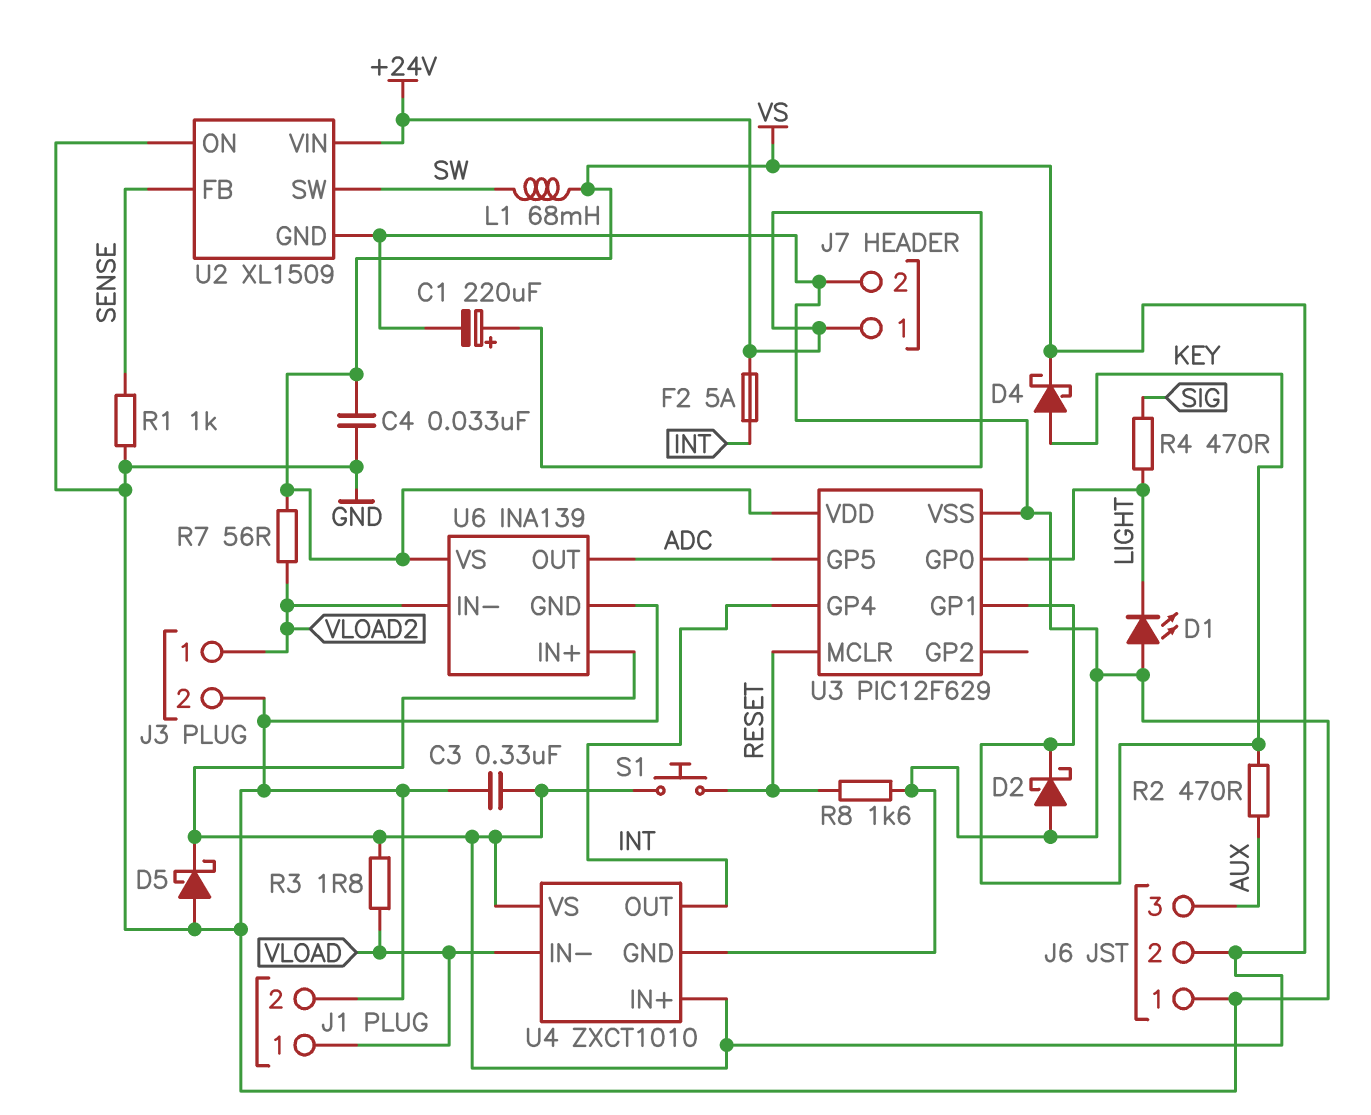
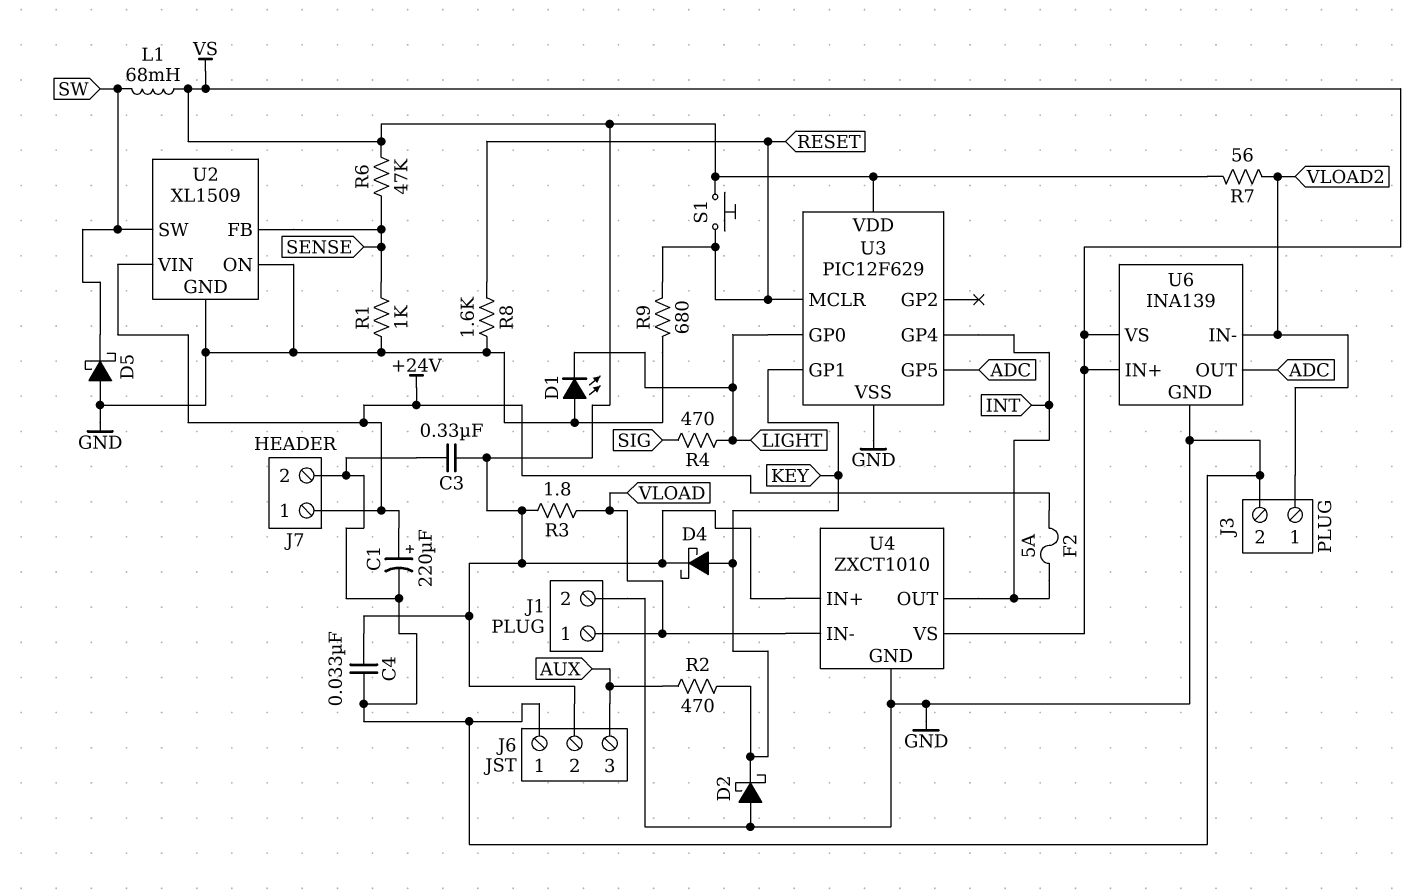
D5: schottky (A GND, K VS) -> schottky (A GND, K SW)
R6: none -> 47k (SENSE, VS)
R9: none -> 680 (GND, RESET)

